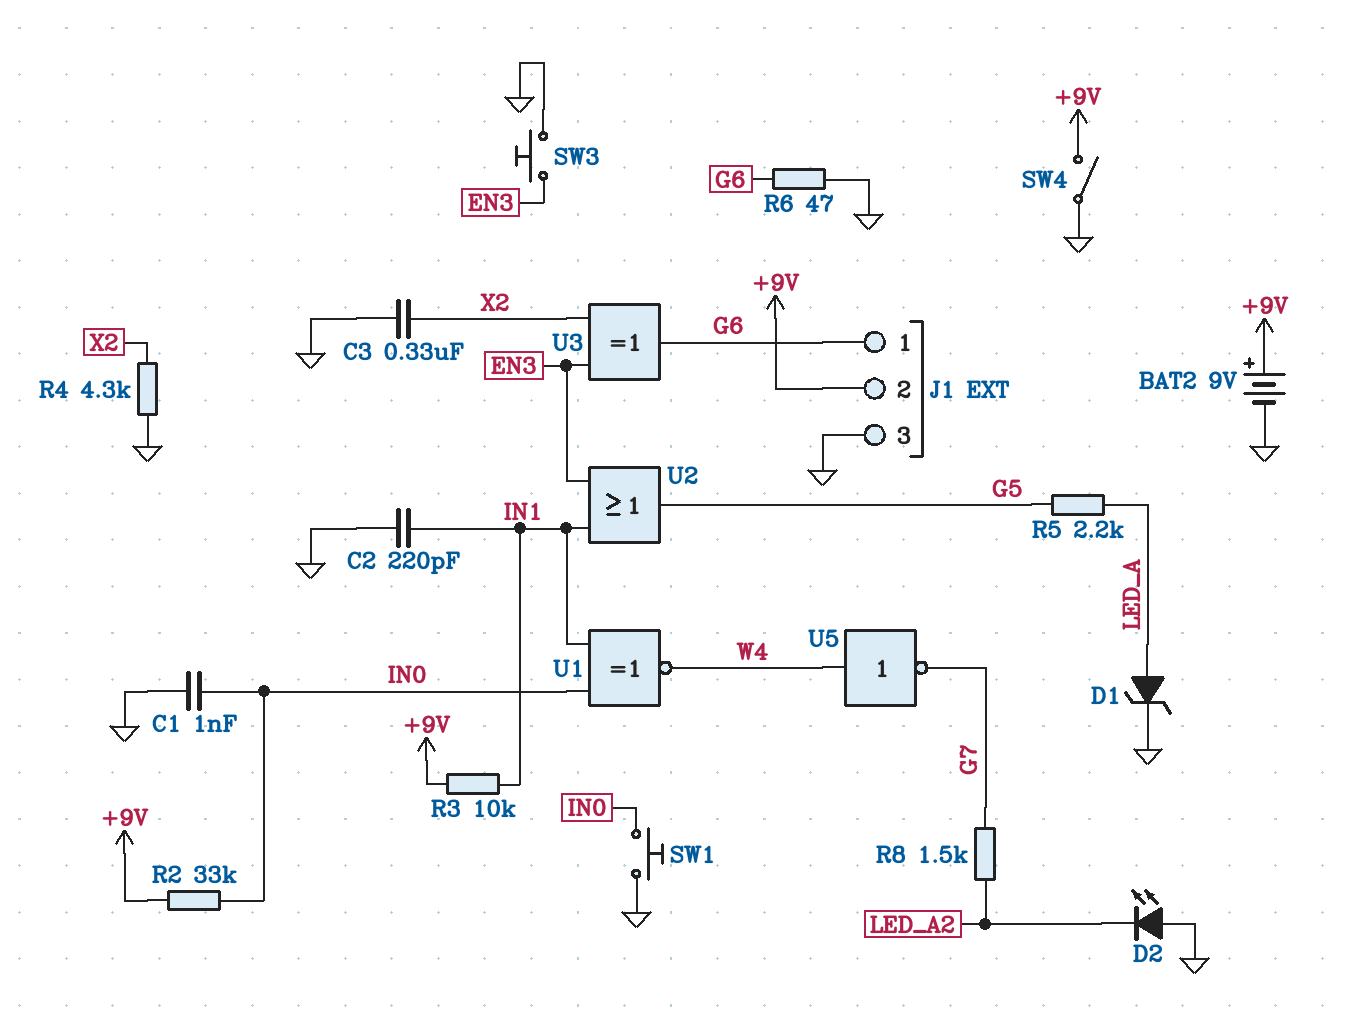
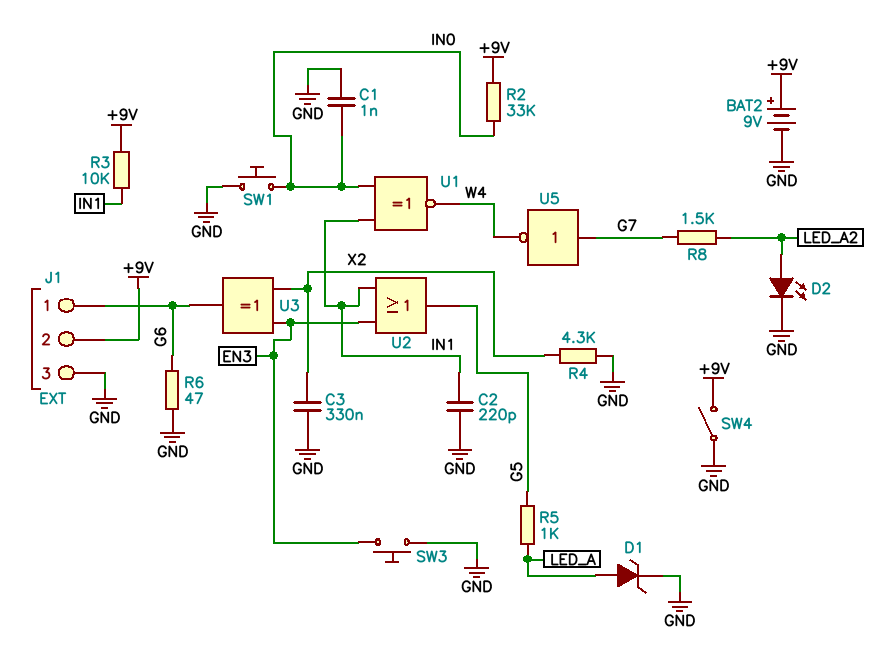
D2: LED (A GND, K LED_A2) -> LED (A LED_A2, K GND)
R5: 2.2k (G5, LED_A) -> 1k (G5, LED_A)
U5: NOT (in W4, out G7) -> NOT (in G7, out W4)

